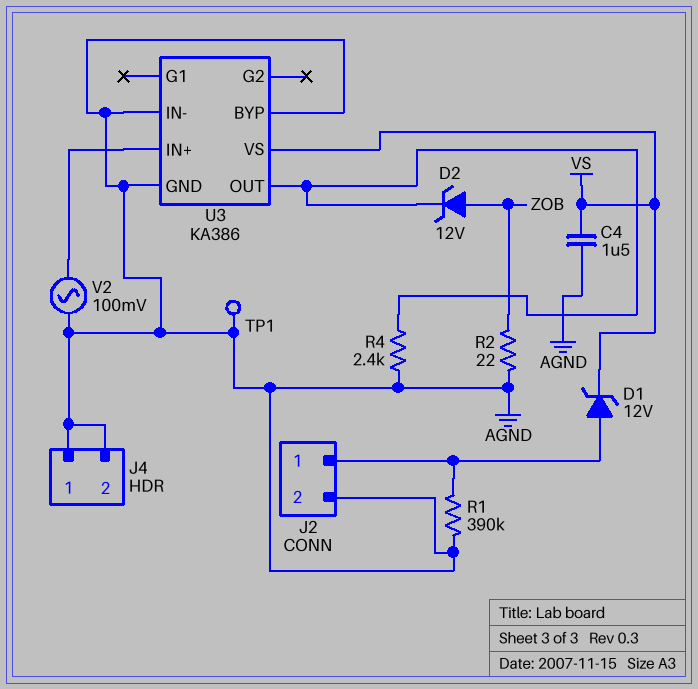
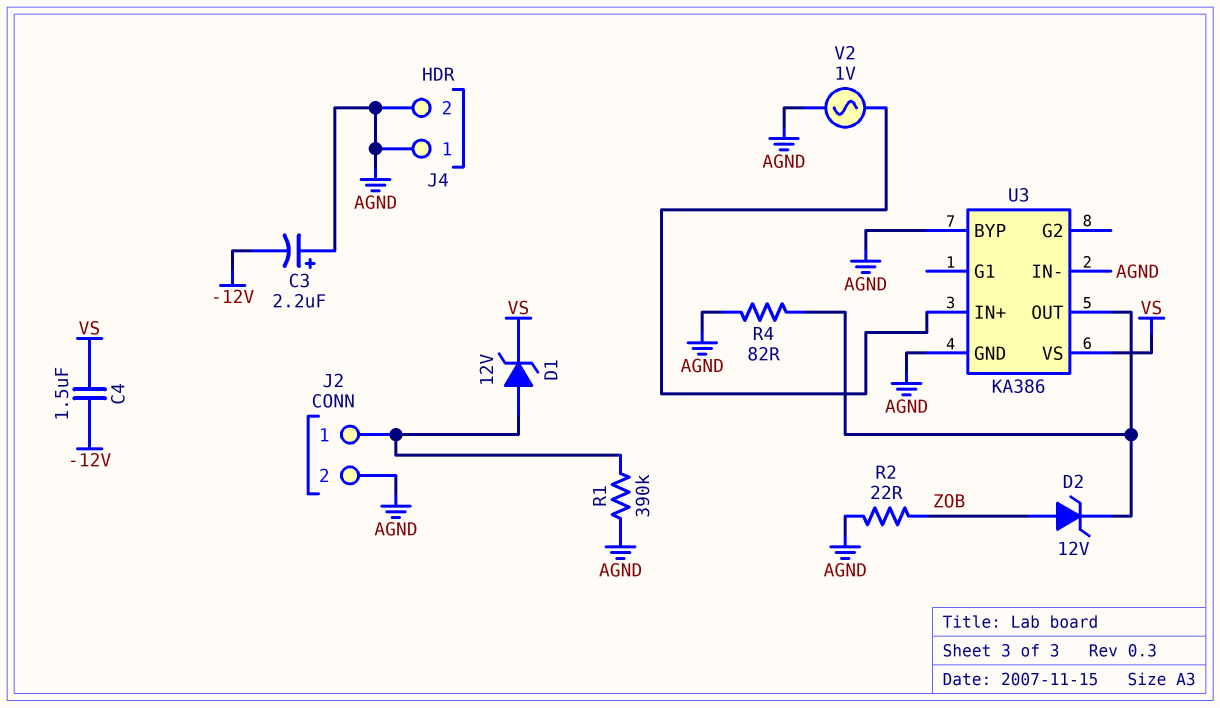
C3: none -> 2.2uF (plus AGND, minus -12V)
C4: 1.5uF (AGND, VS) -> 1.5uF (-12V, VS)
R4: 2.4k (AGND, U3/OUT) -> 82 (AGND, U3/OUT)
TP1: test point (AGND) -> none
V2: AC 100mV (AGND, U3/IN+) -> AC 1V (AGND, U3/IN+)

